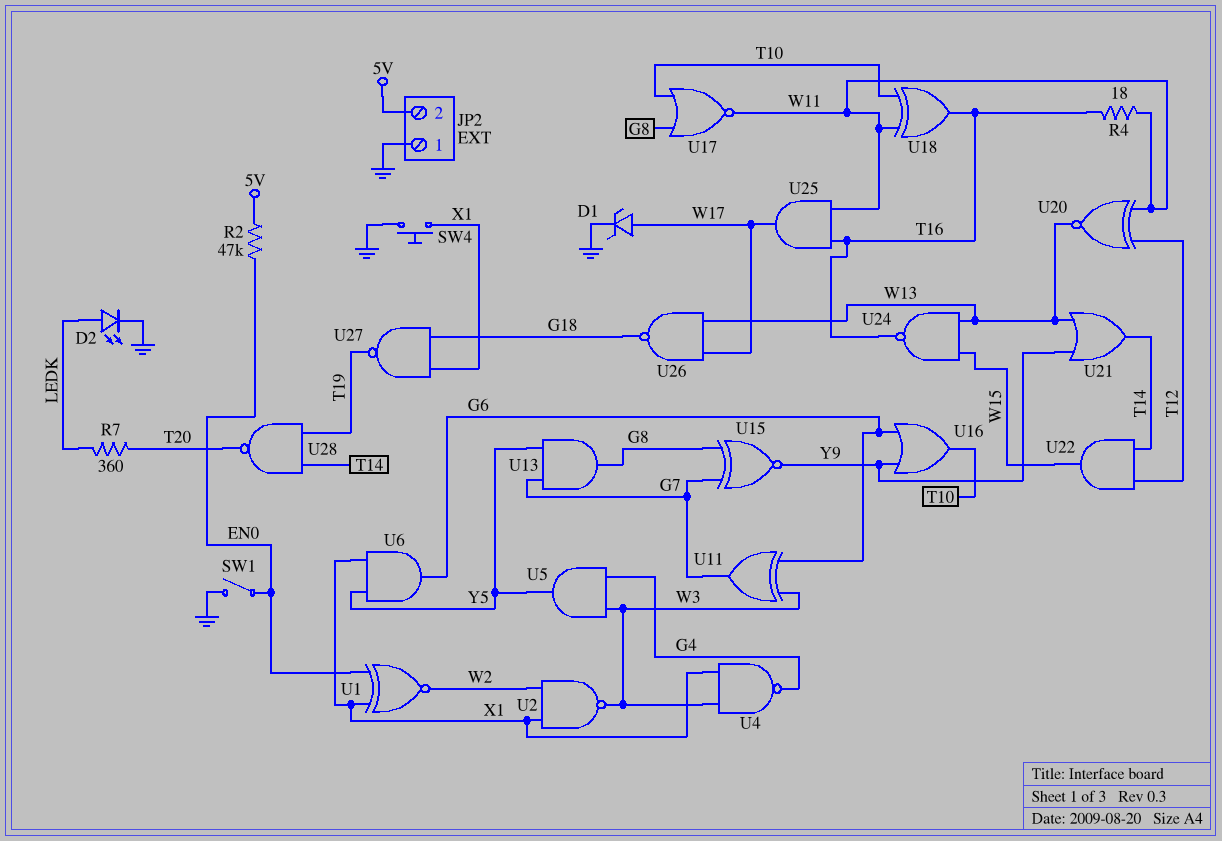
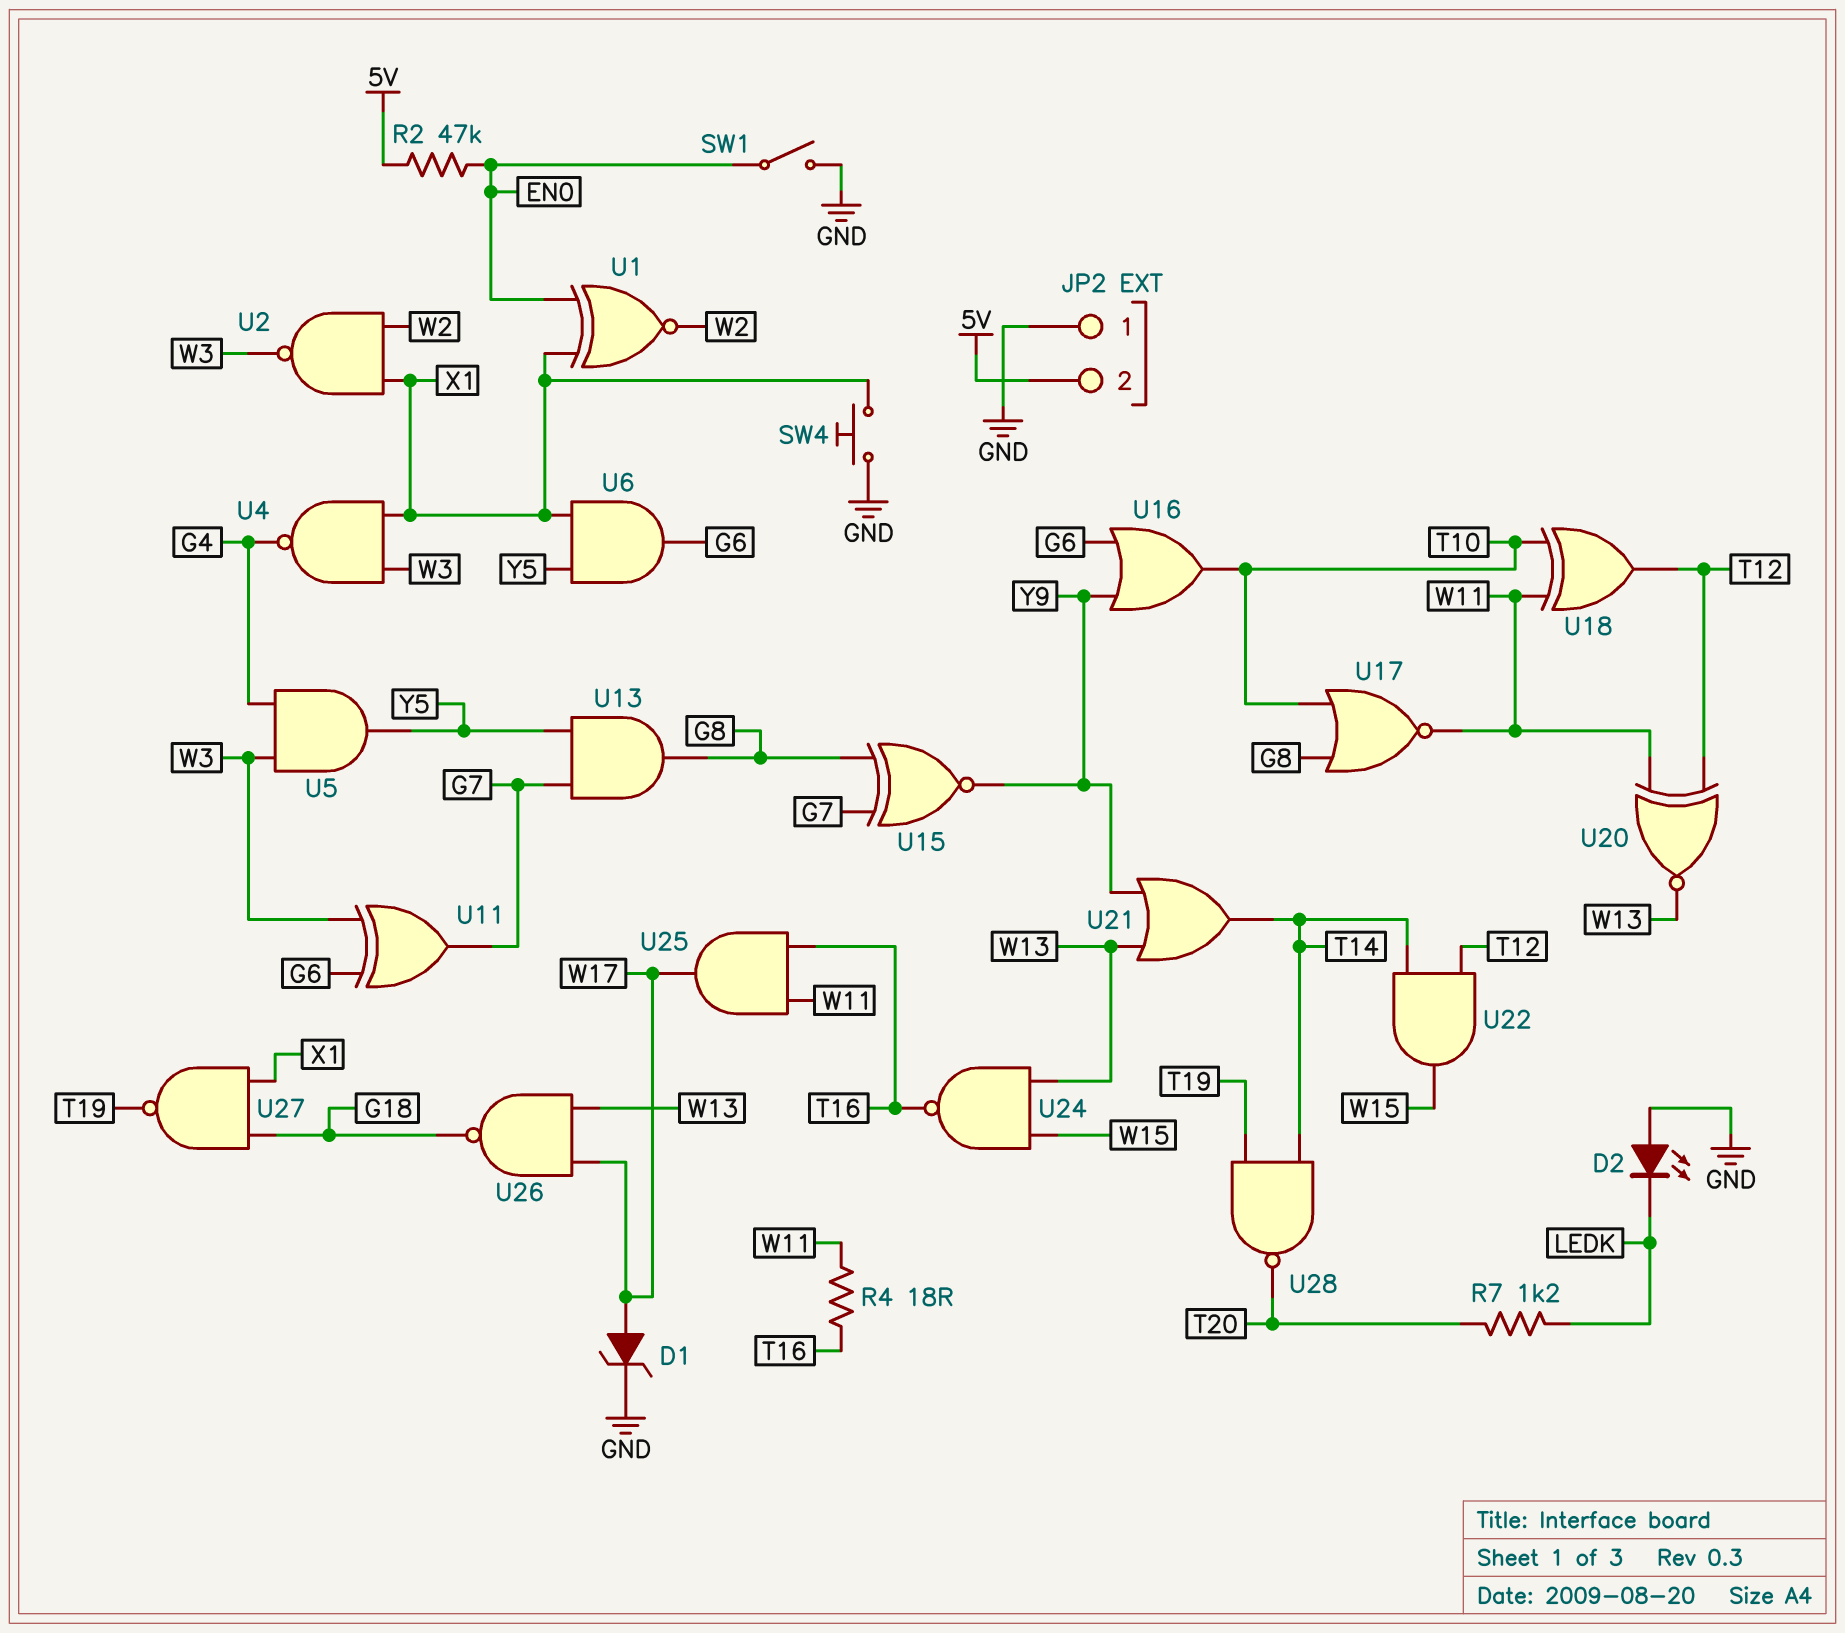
D2: LED (A LEDK, K GND) -> LED (A GND, K LEDK)
R7: 360 (LEDK, T20) -> 1.2k (LEDK, T20)
U18: XOR (in T10, in W11, out T16) -> XOR (in T10, in W11, out T12)

